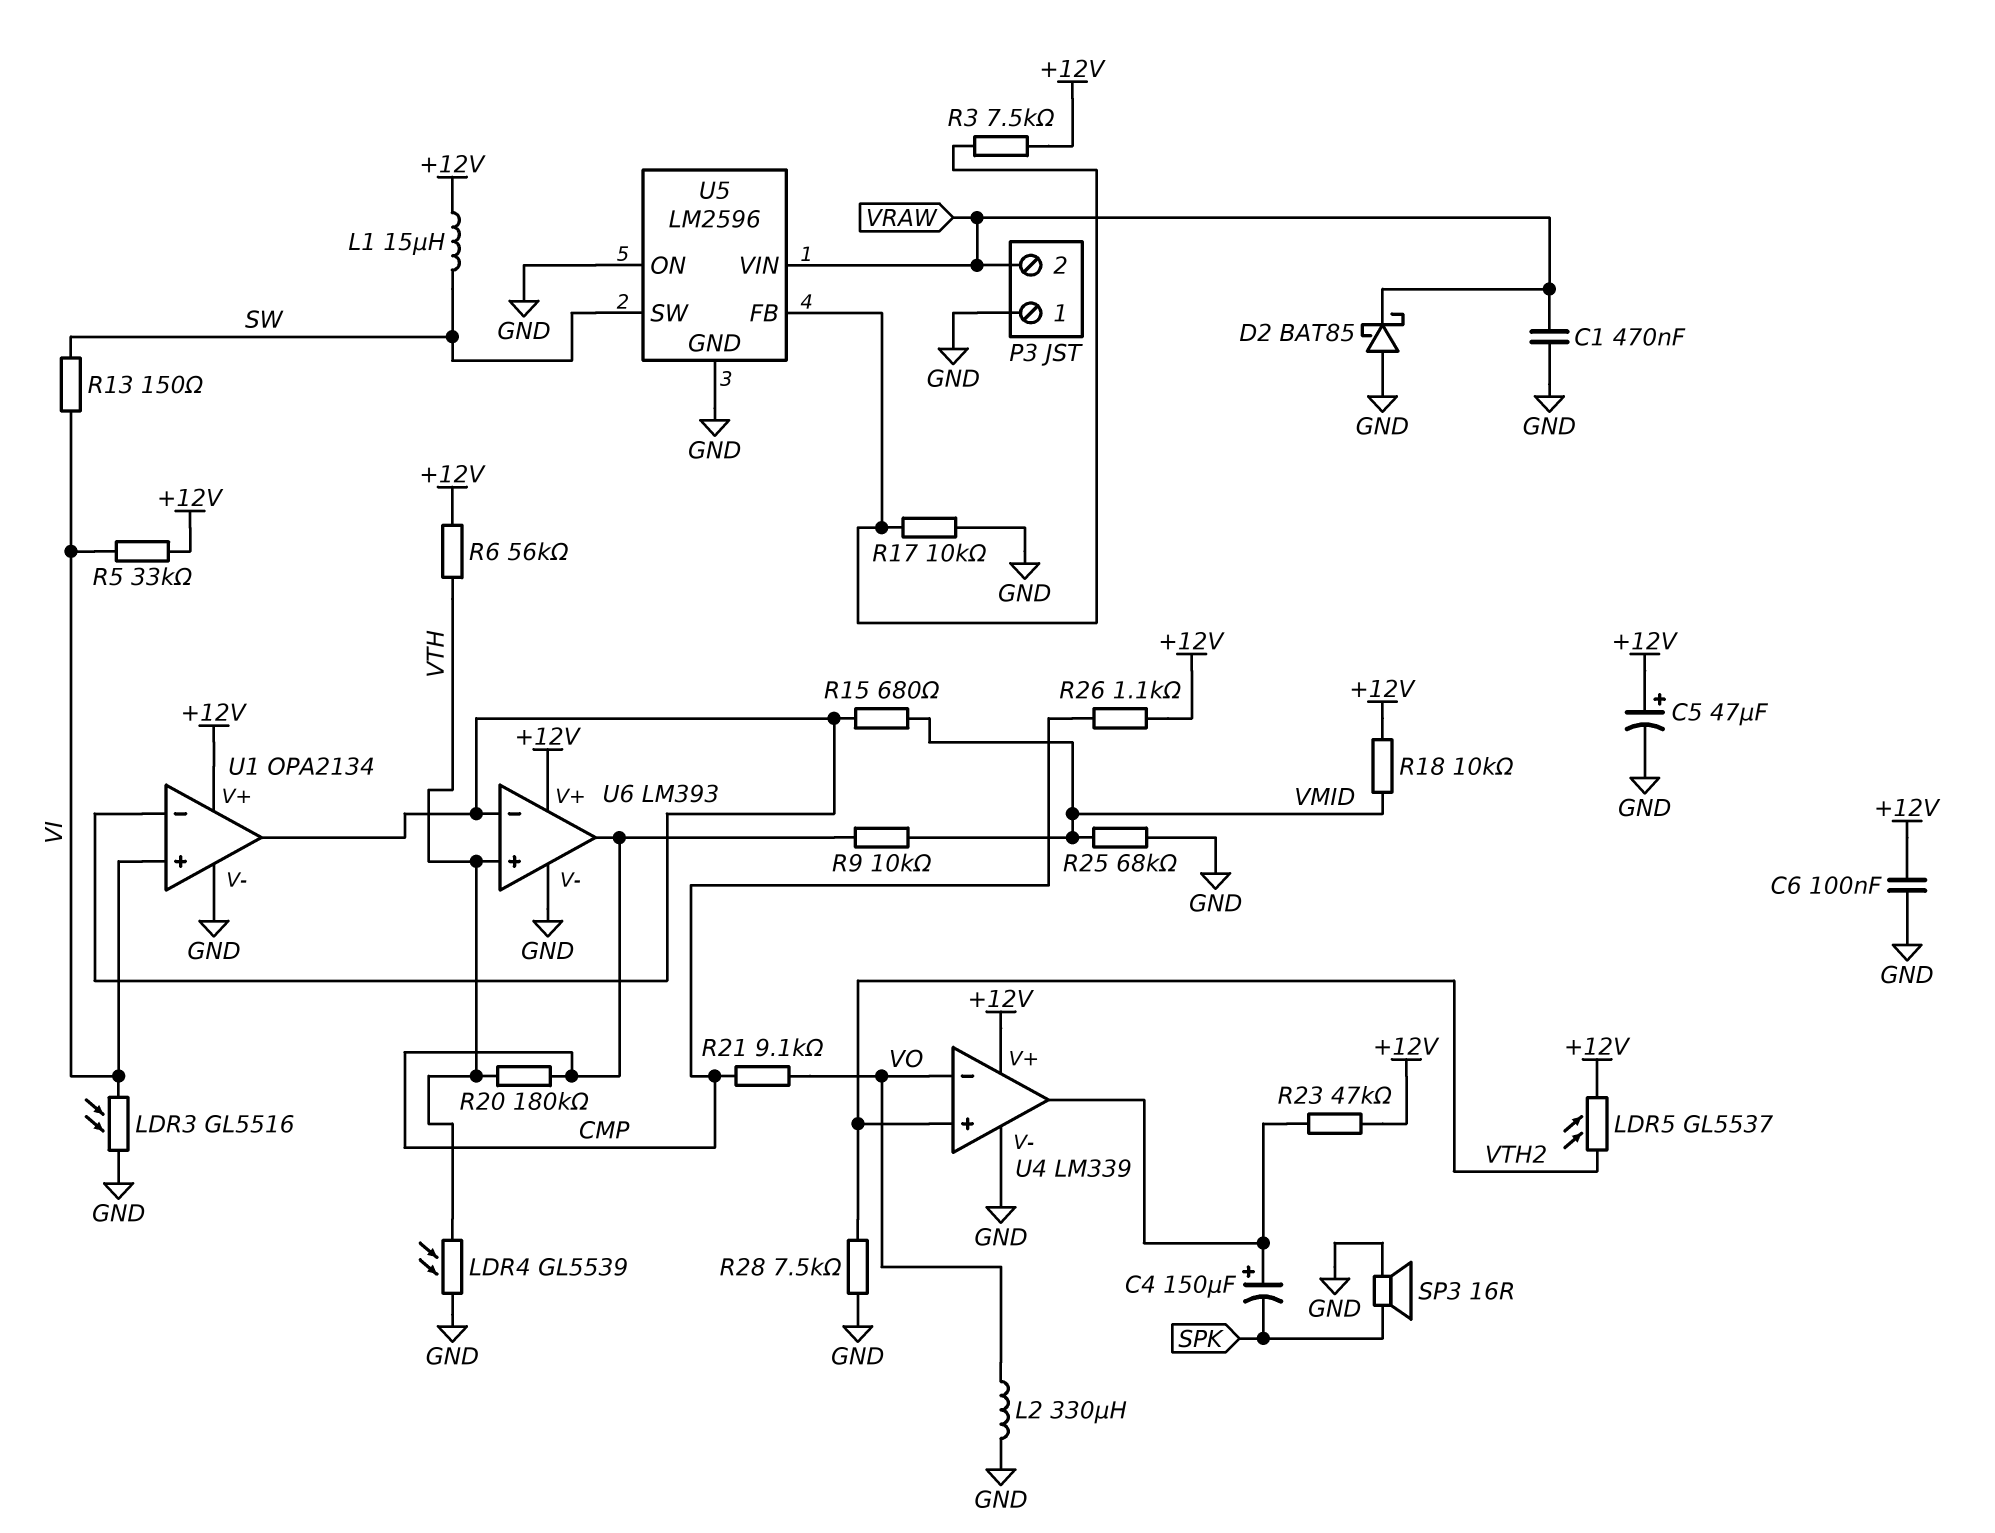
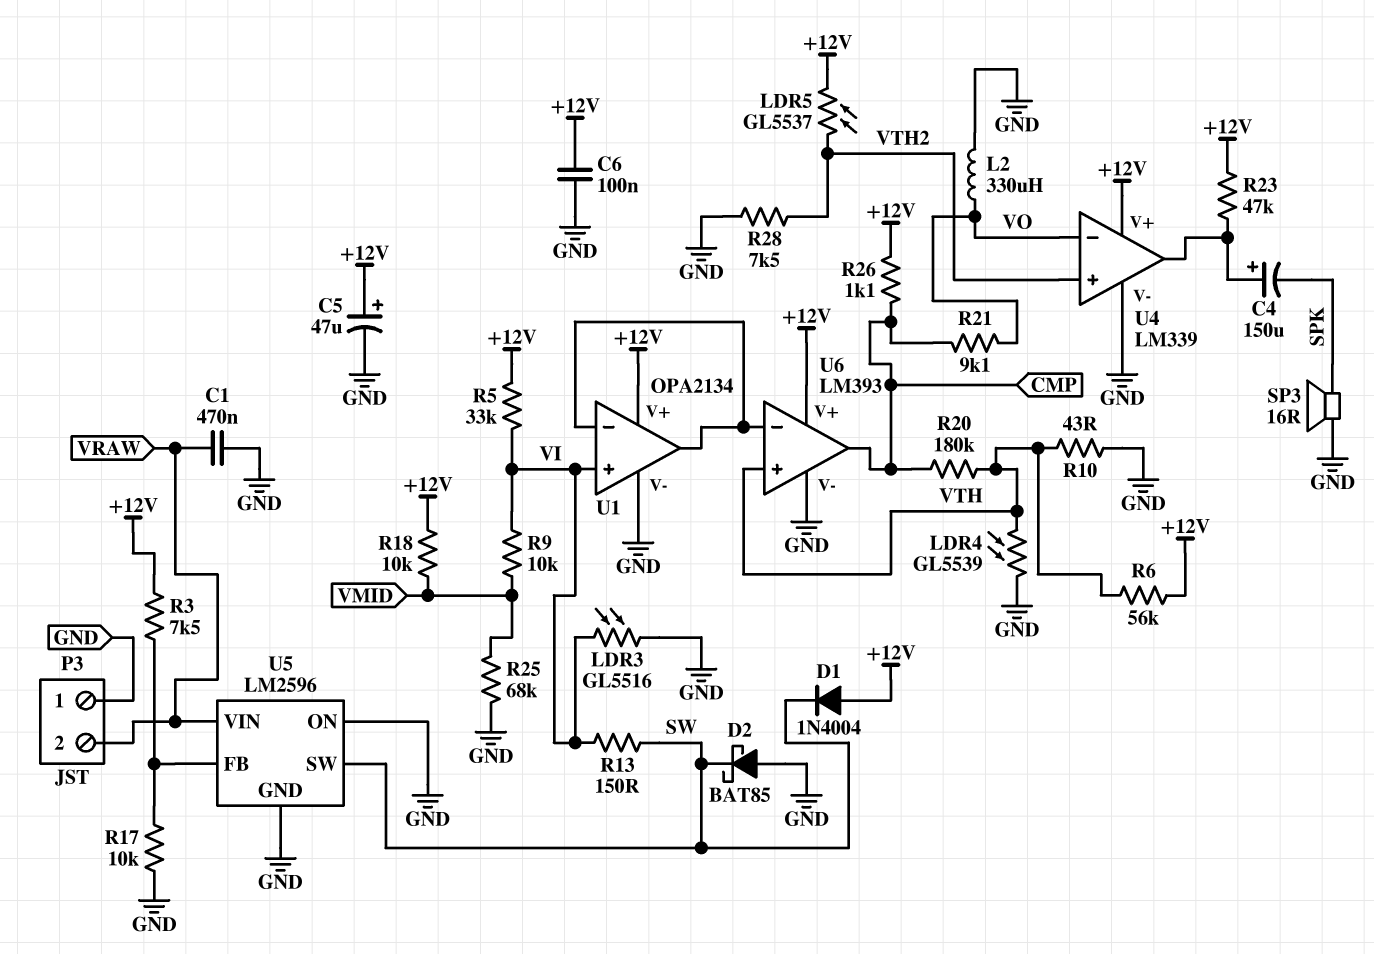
D1: none -> diode 1N4004 (A +12V, K SW)
D2: schottky BAT85 (A GND, K VRAW) -> schottky BAT85 (A GND, K SW)
L1: 15uH (+12V, SW) -> none
R9: 10k (CMP, VMID) -> 10k (VI, VMID)
R10: none -> 43 (GND, VTH)
R15: 680 (U1/in-, VMID) -> none

